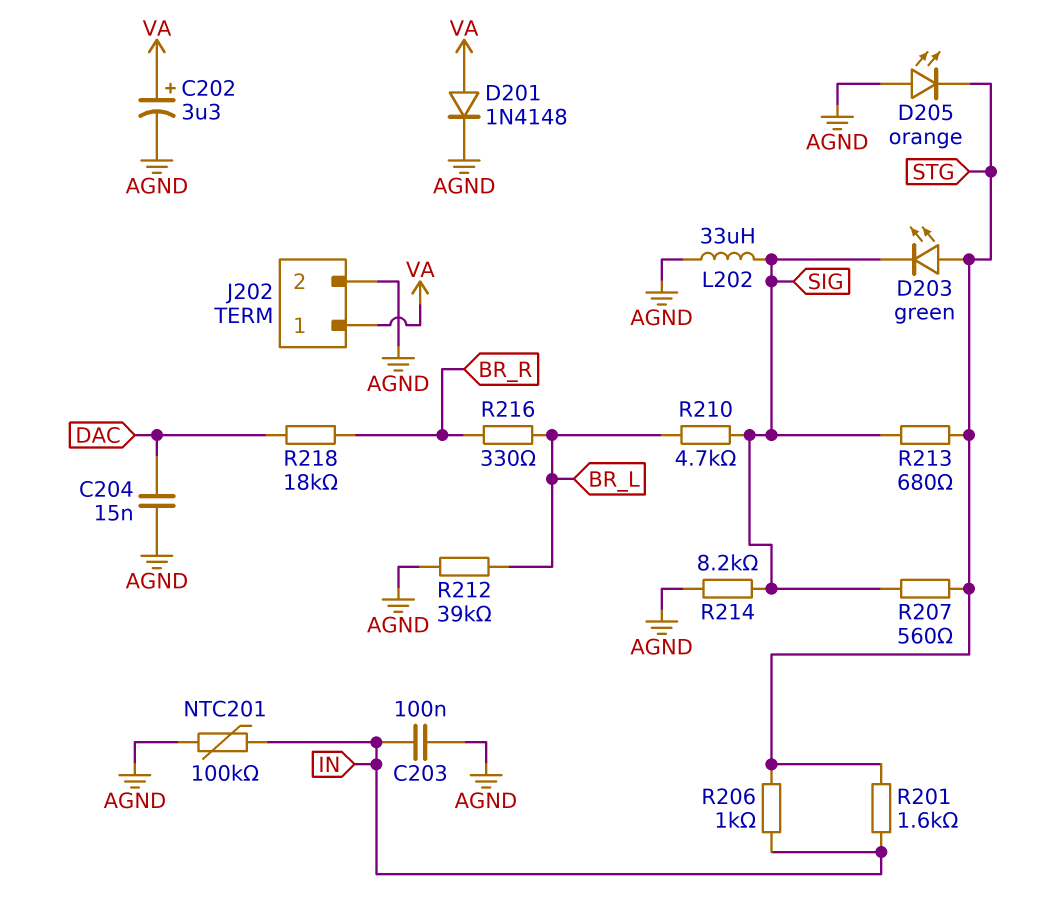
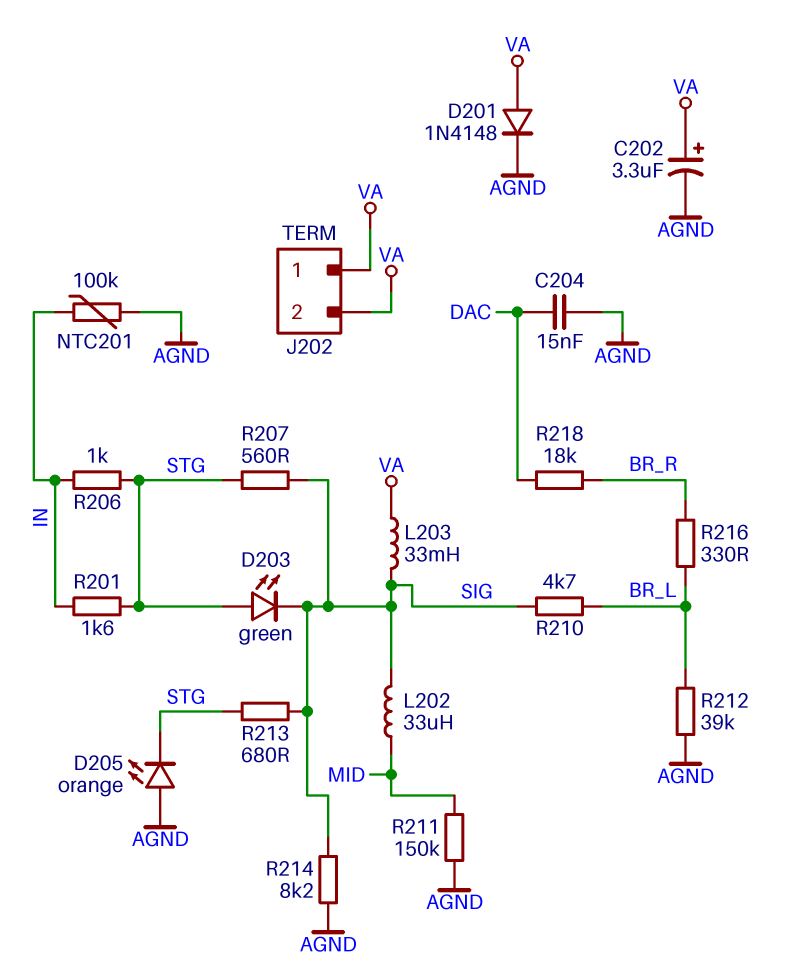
C203: 100nF (AGND, IN) -> none
J202 pin 2: AGND -> VA
L202: 33uH (AGND, SIG) -> 33uH (MID, SIG)
L203: none -> 33mH (SIG, VA)
R211: none -> 150k (AGND, MID)

